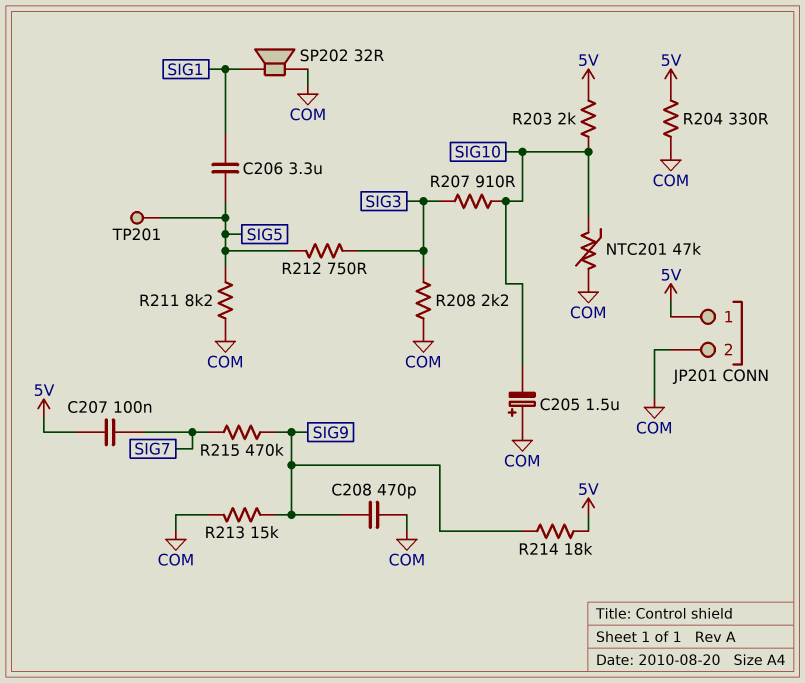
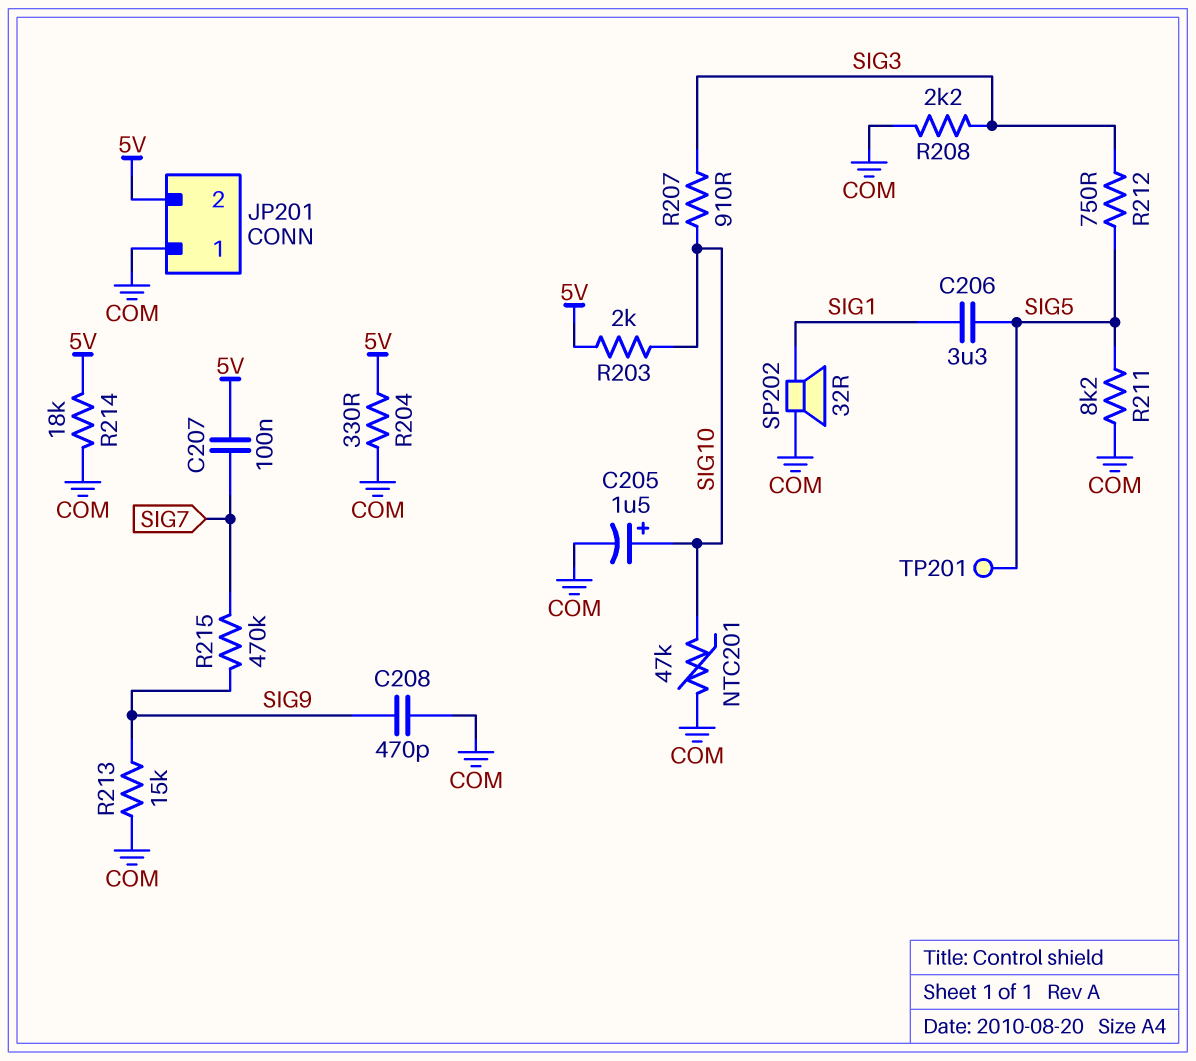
C205: 1.5uF (plus COM, minus SIG10) -> 1.5uF (plus SIG10, minus COM)
JP201 pin 1: 5V -> COM
JP201 pin 2: COM -> 5V
R214: 18k (5V, SIG9) -> 18k (5V, COM)

